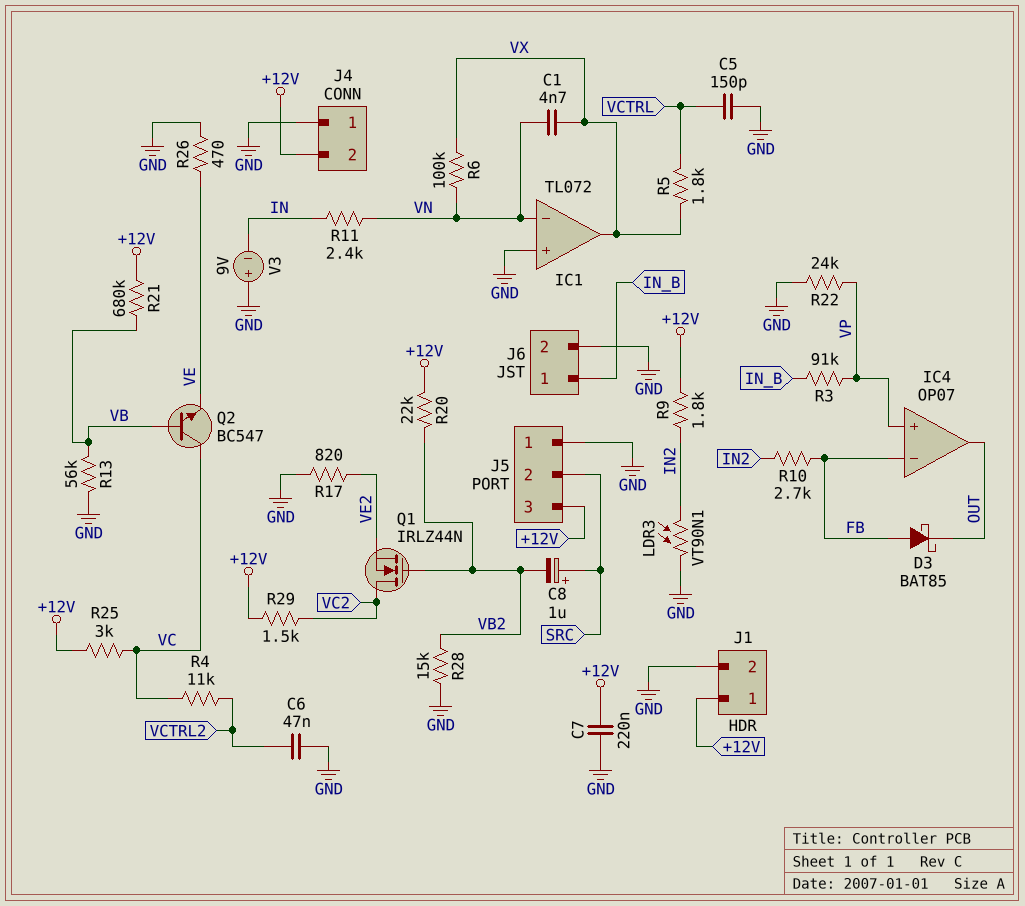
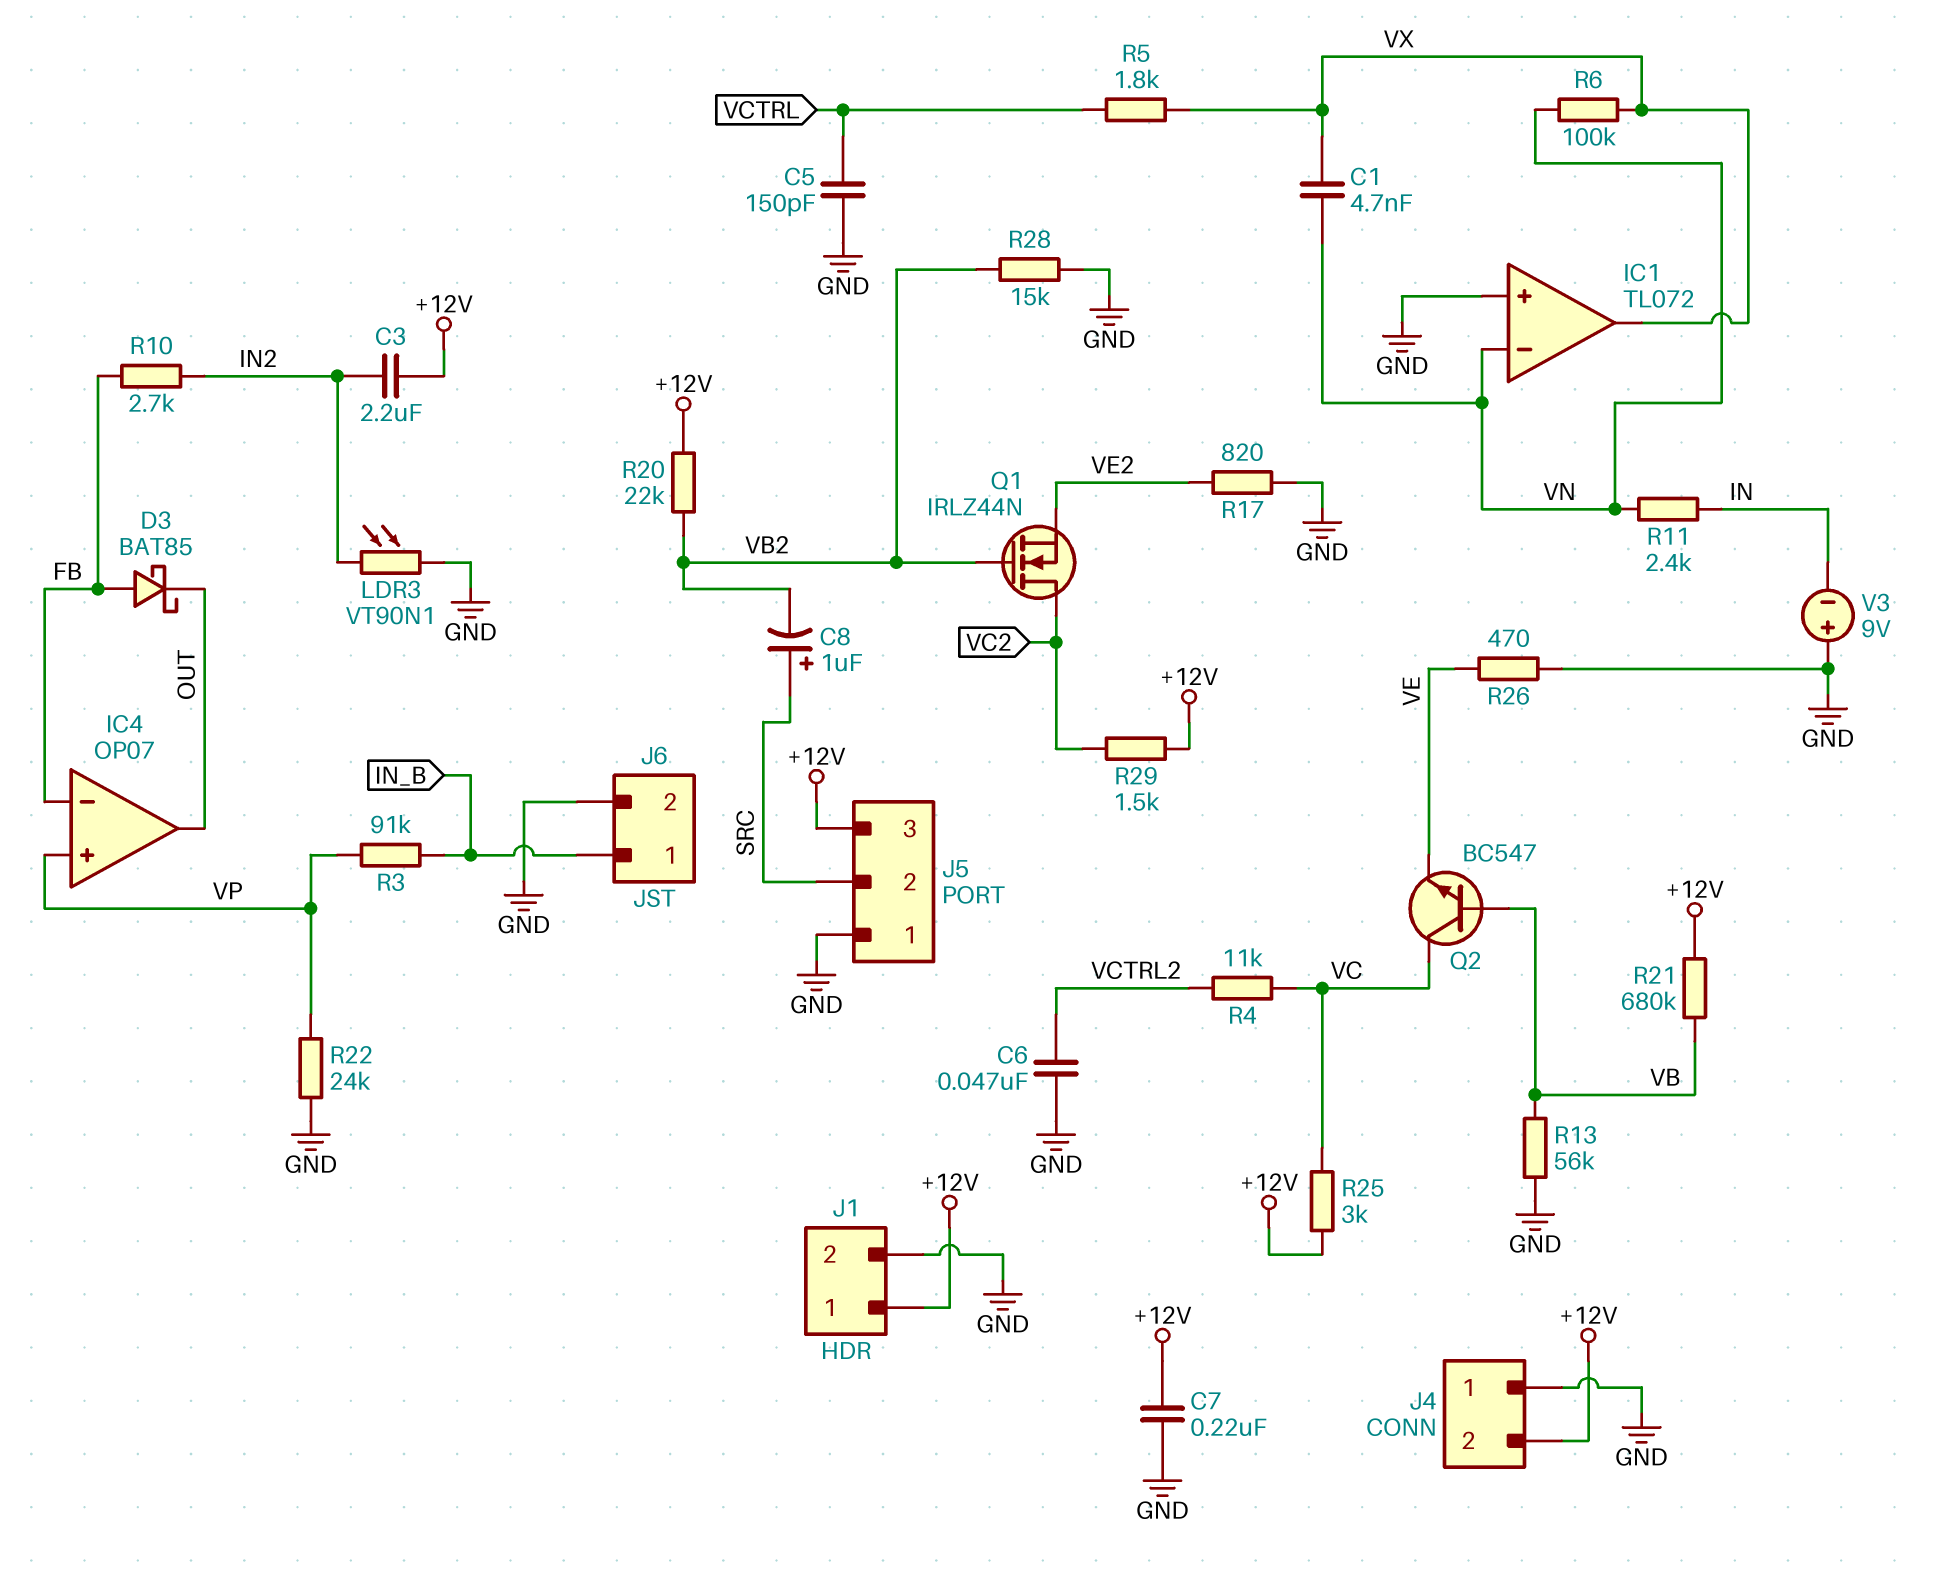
C3: none -> 2.2uF (+12V, IN2)
R9: 1.8k (+12V, IN2) -> none

